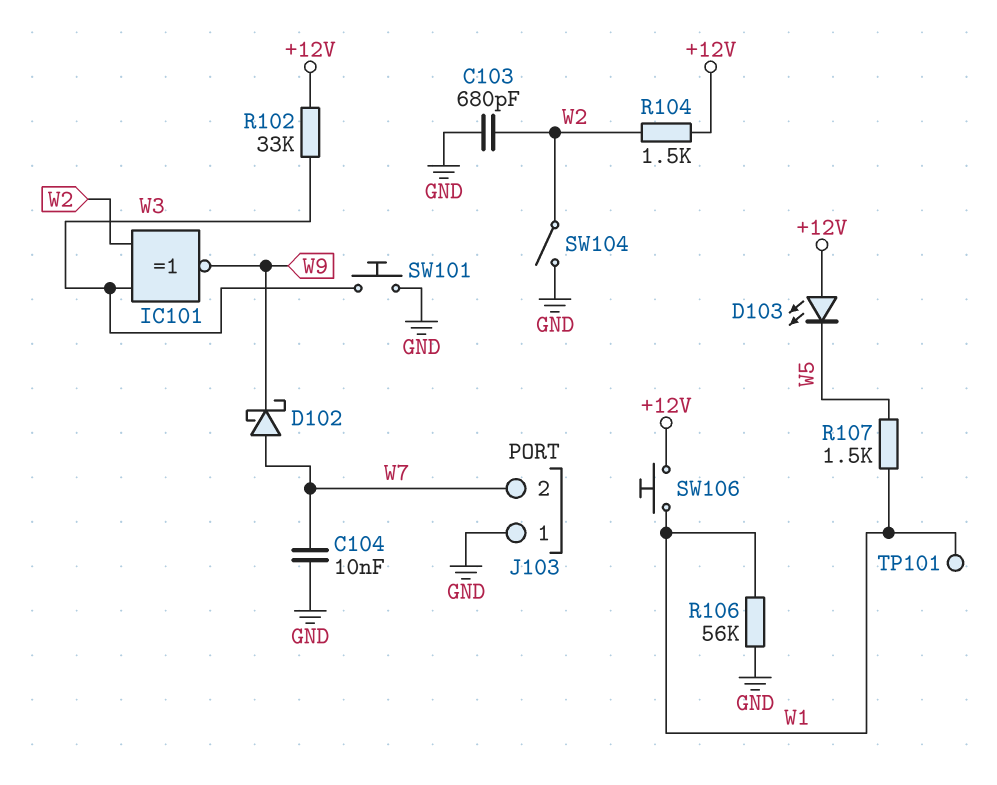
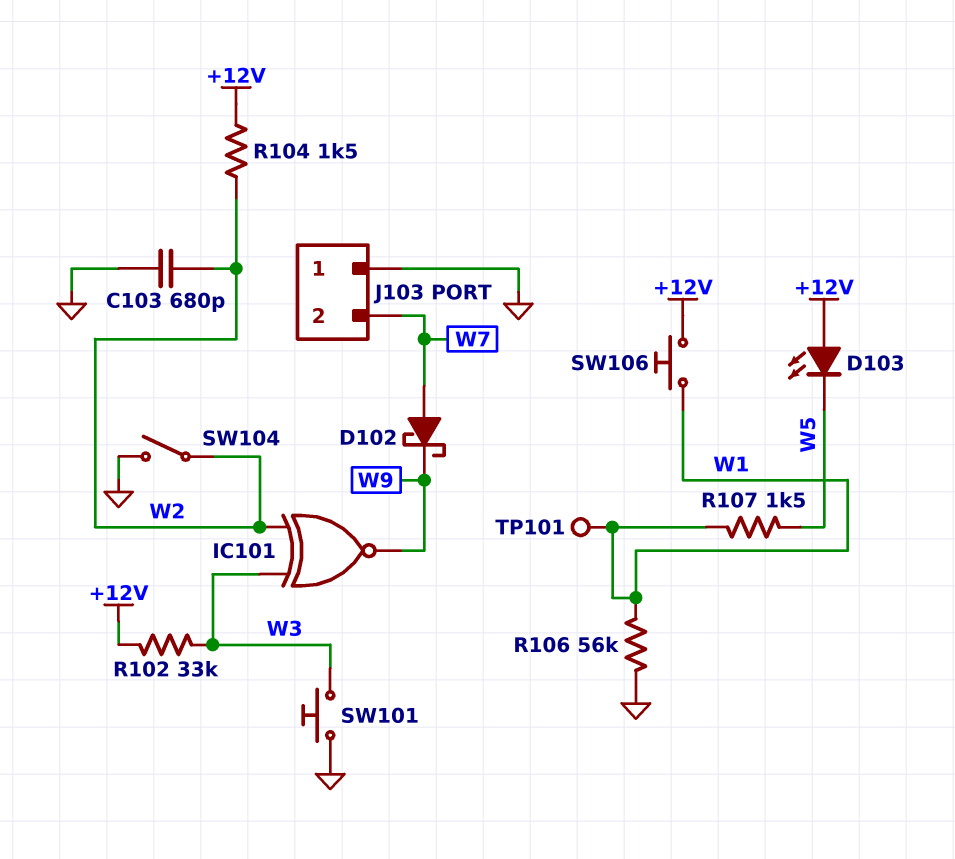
C104: 10nF (GND, W7) -> none

